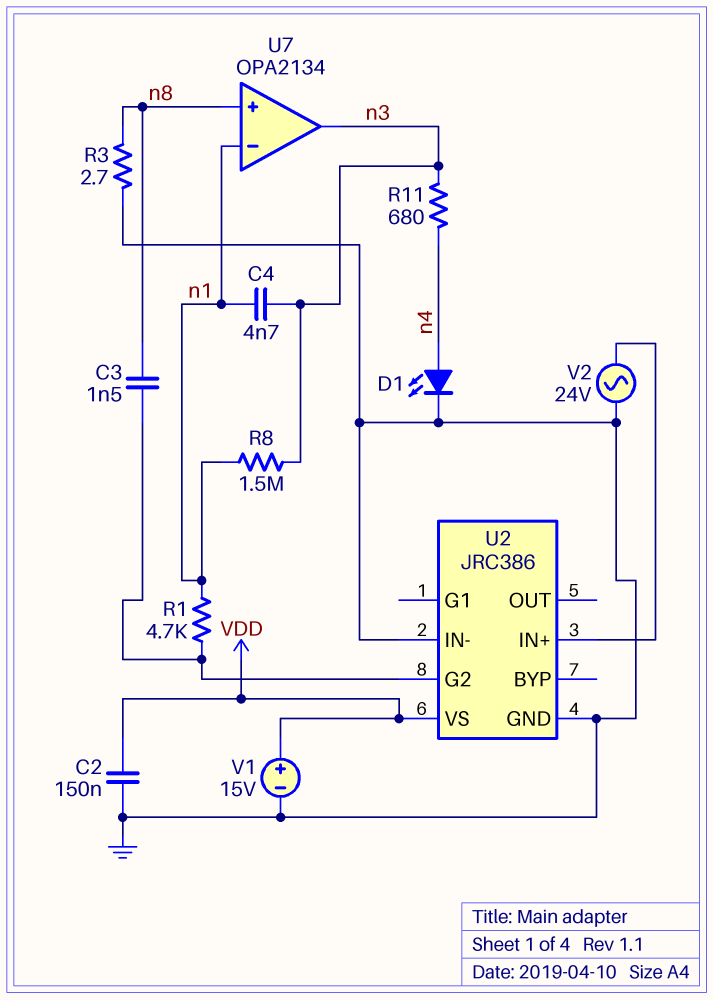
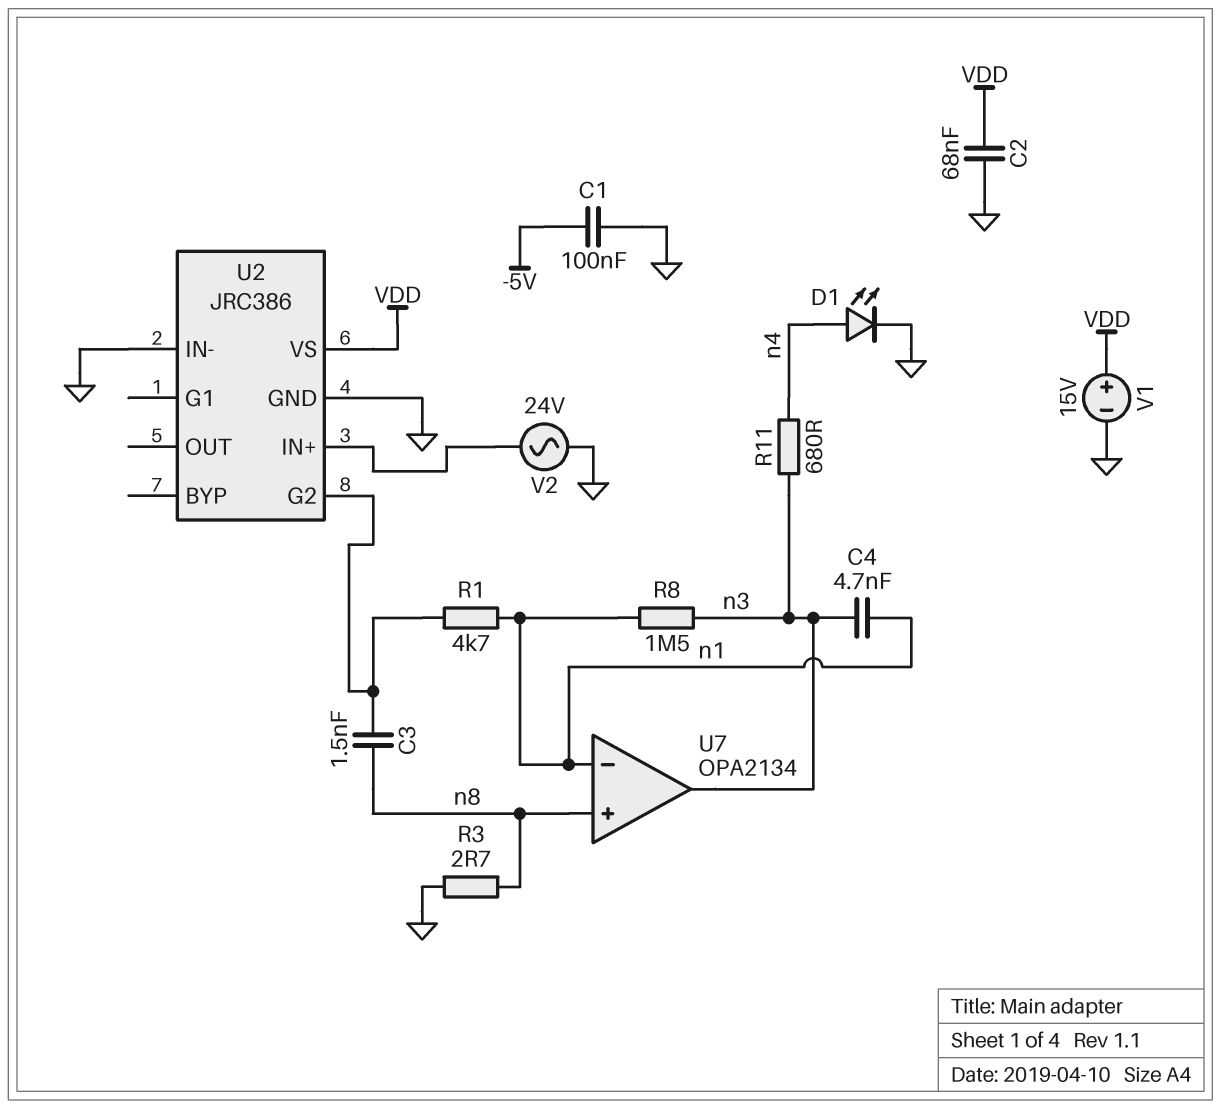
C1: none -> 100nF (-5V, GND)
C2: 150nF (GND, VDD) -> 68nF (GND, VDD)

